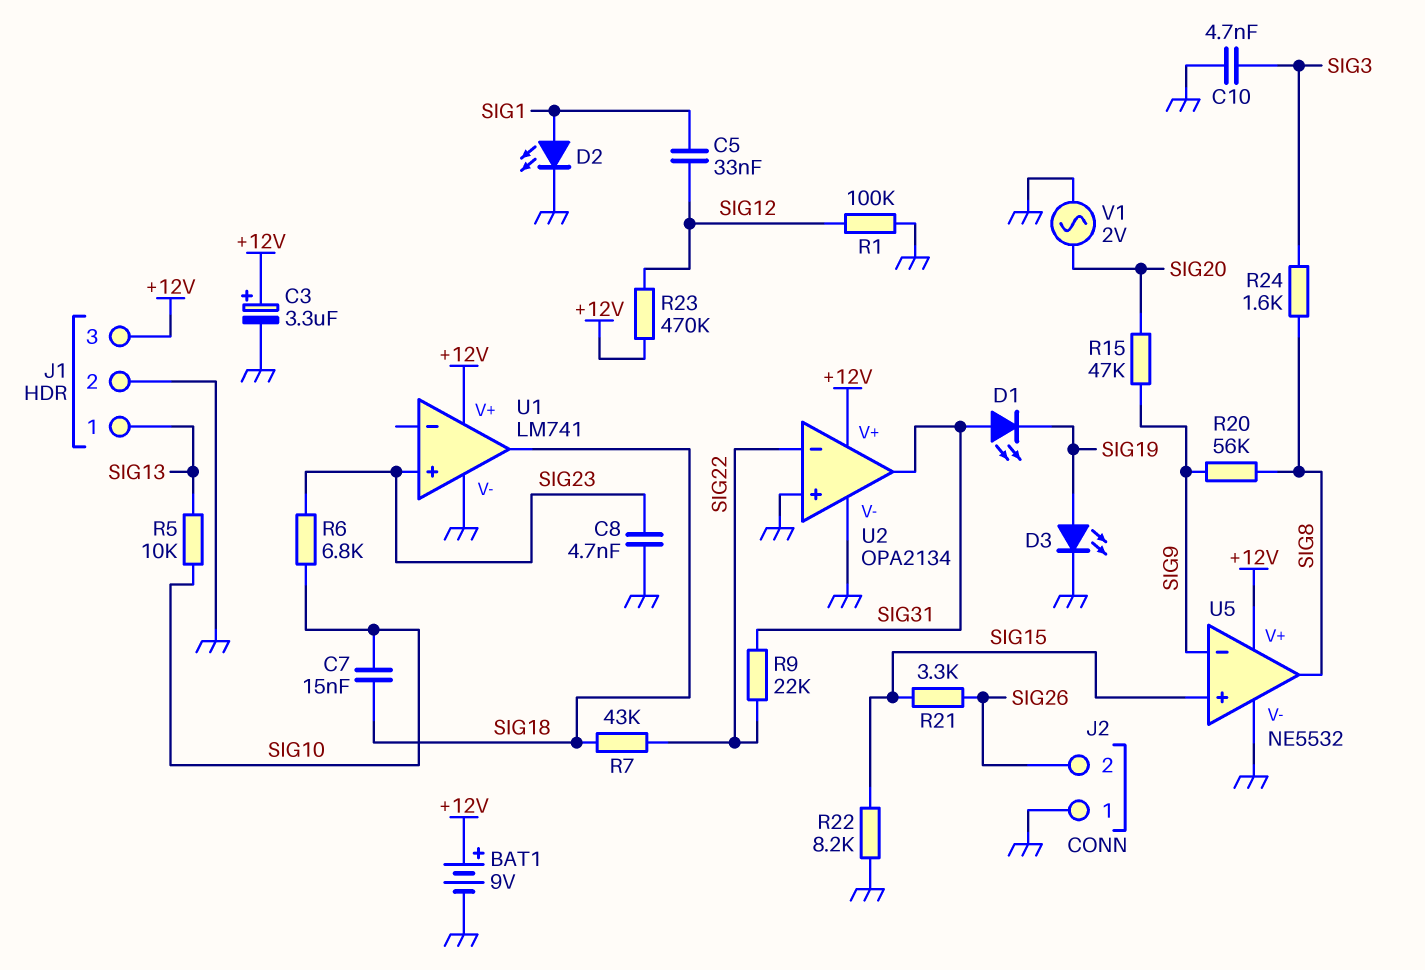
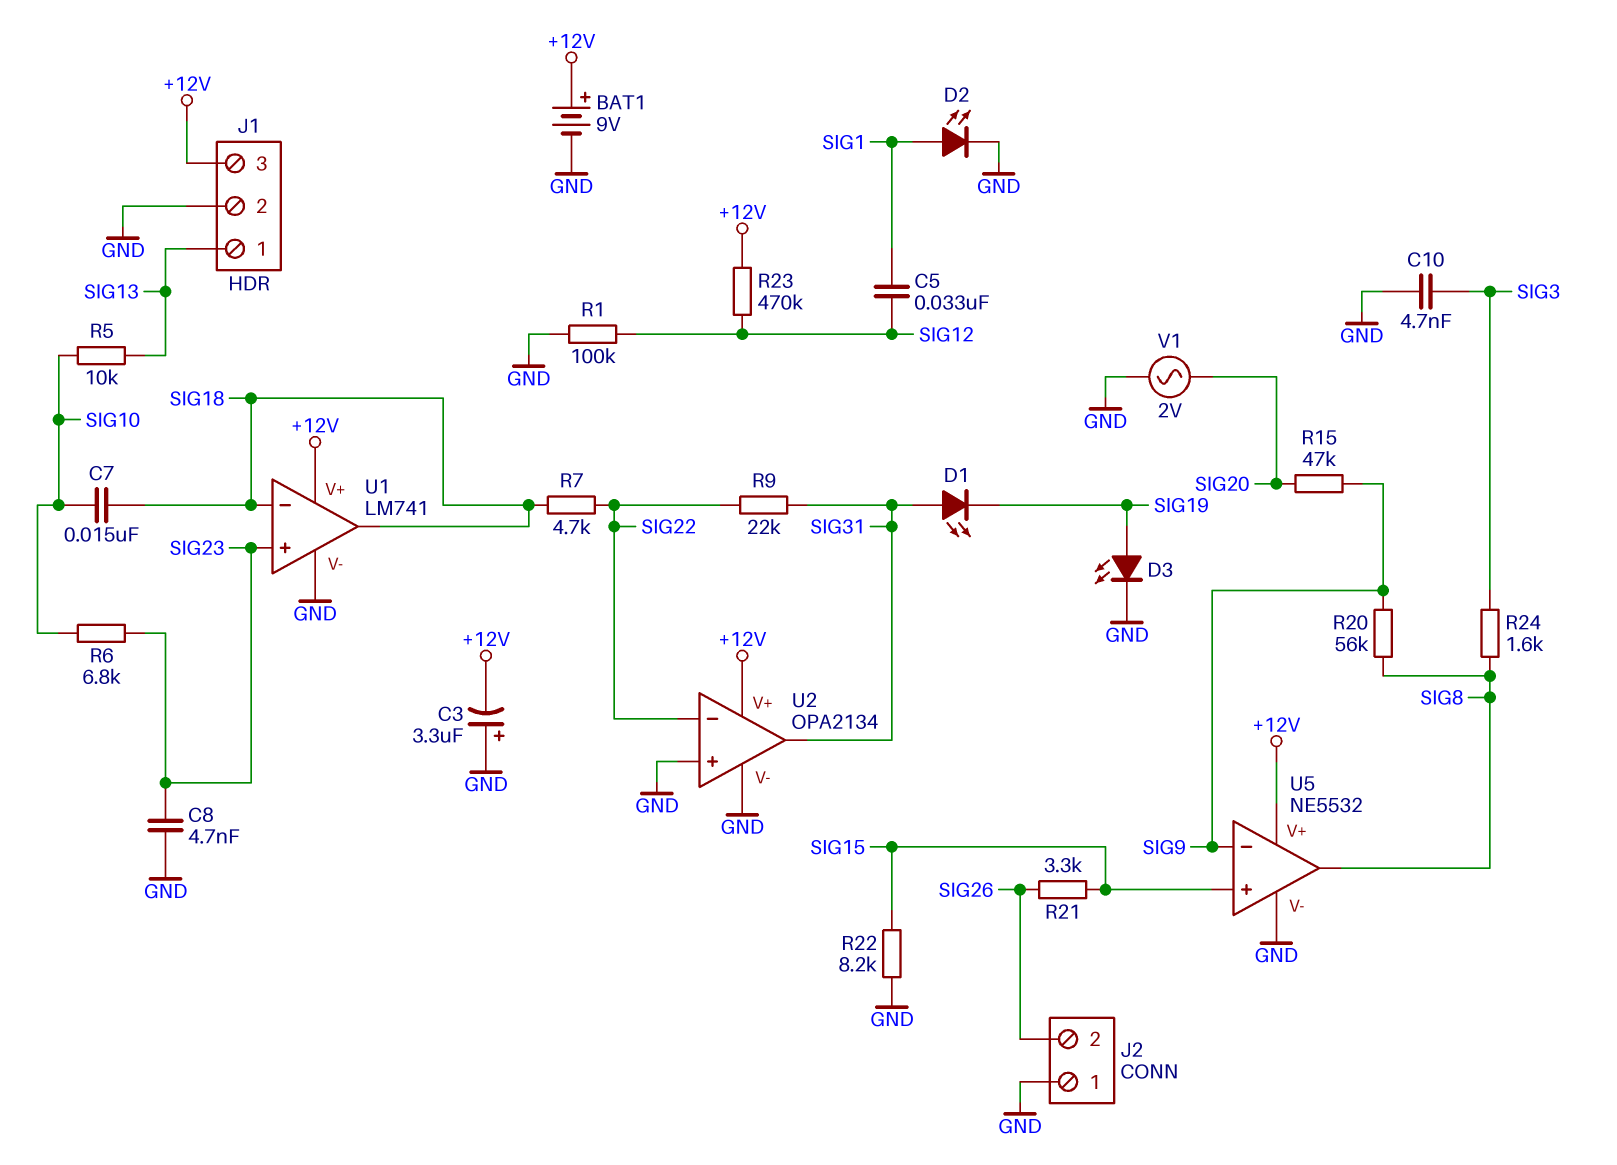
C3: 3.3uF (plus +12V, minus GND) -> 3.3uF (plus GND, minus +12V)
R7: 43k (SIG18, SIG22) -> 4.7k (SIG18, SIG22)
U1 pin in-: none -> SIG18

